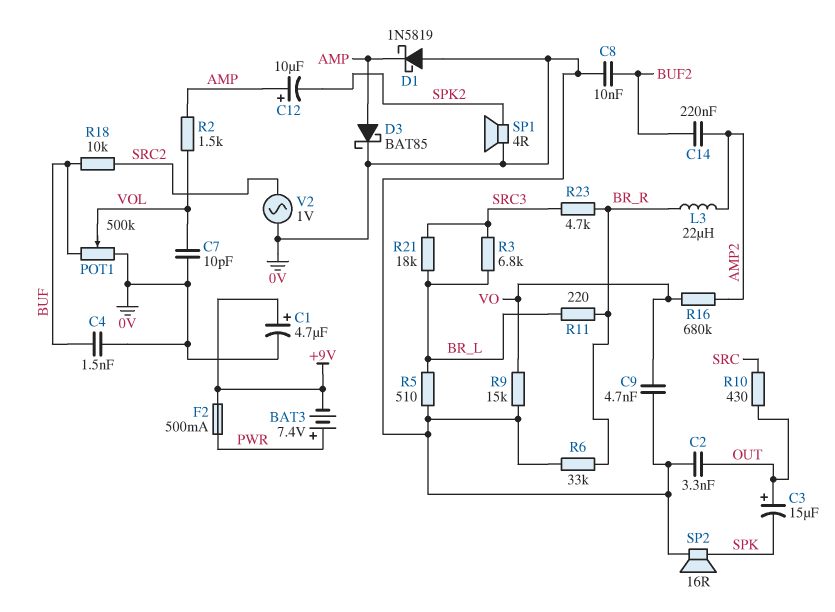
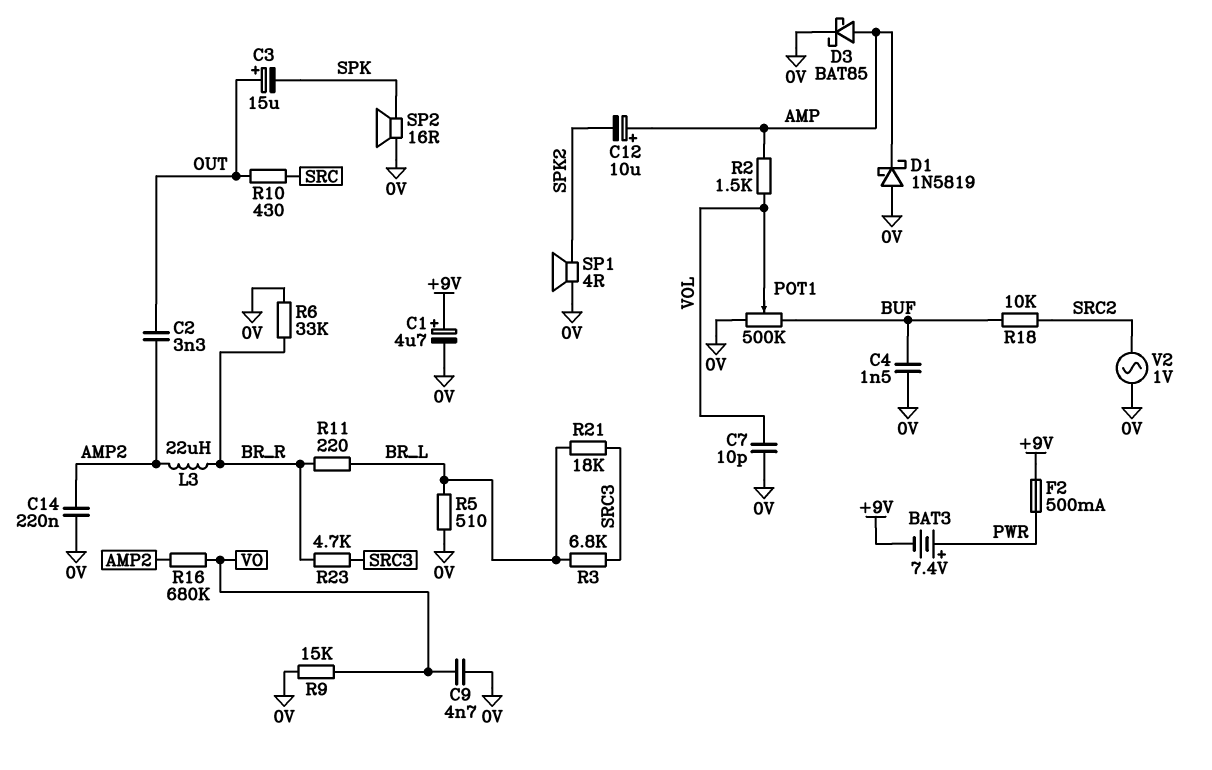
C2: 3.3nF (0V, OUT) -> 3.3nF (AMP2, OUT)
C8: 10nF (0V, BUF2) -> none
C14: 220nF (AMP2, BUF2) -> 220nF (0V, AMP2)

